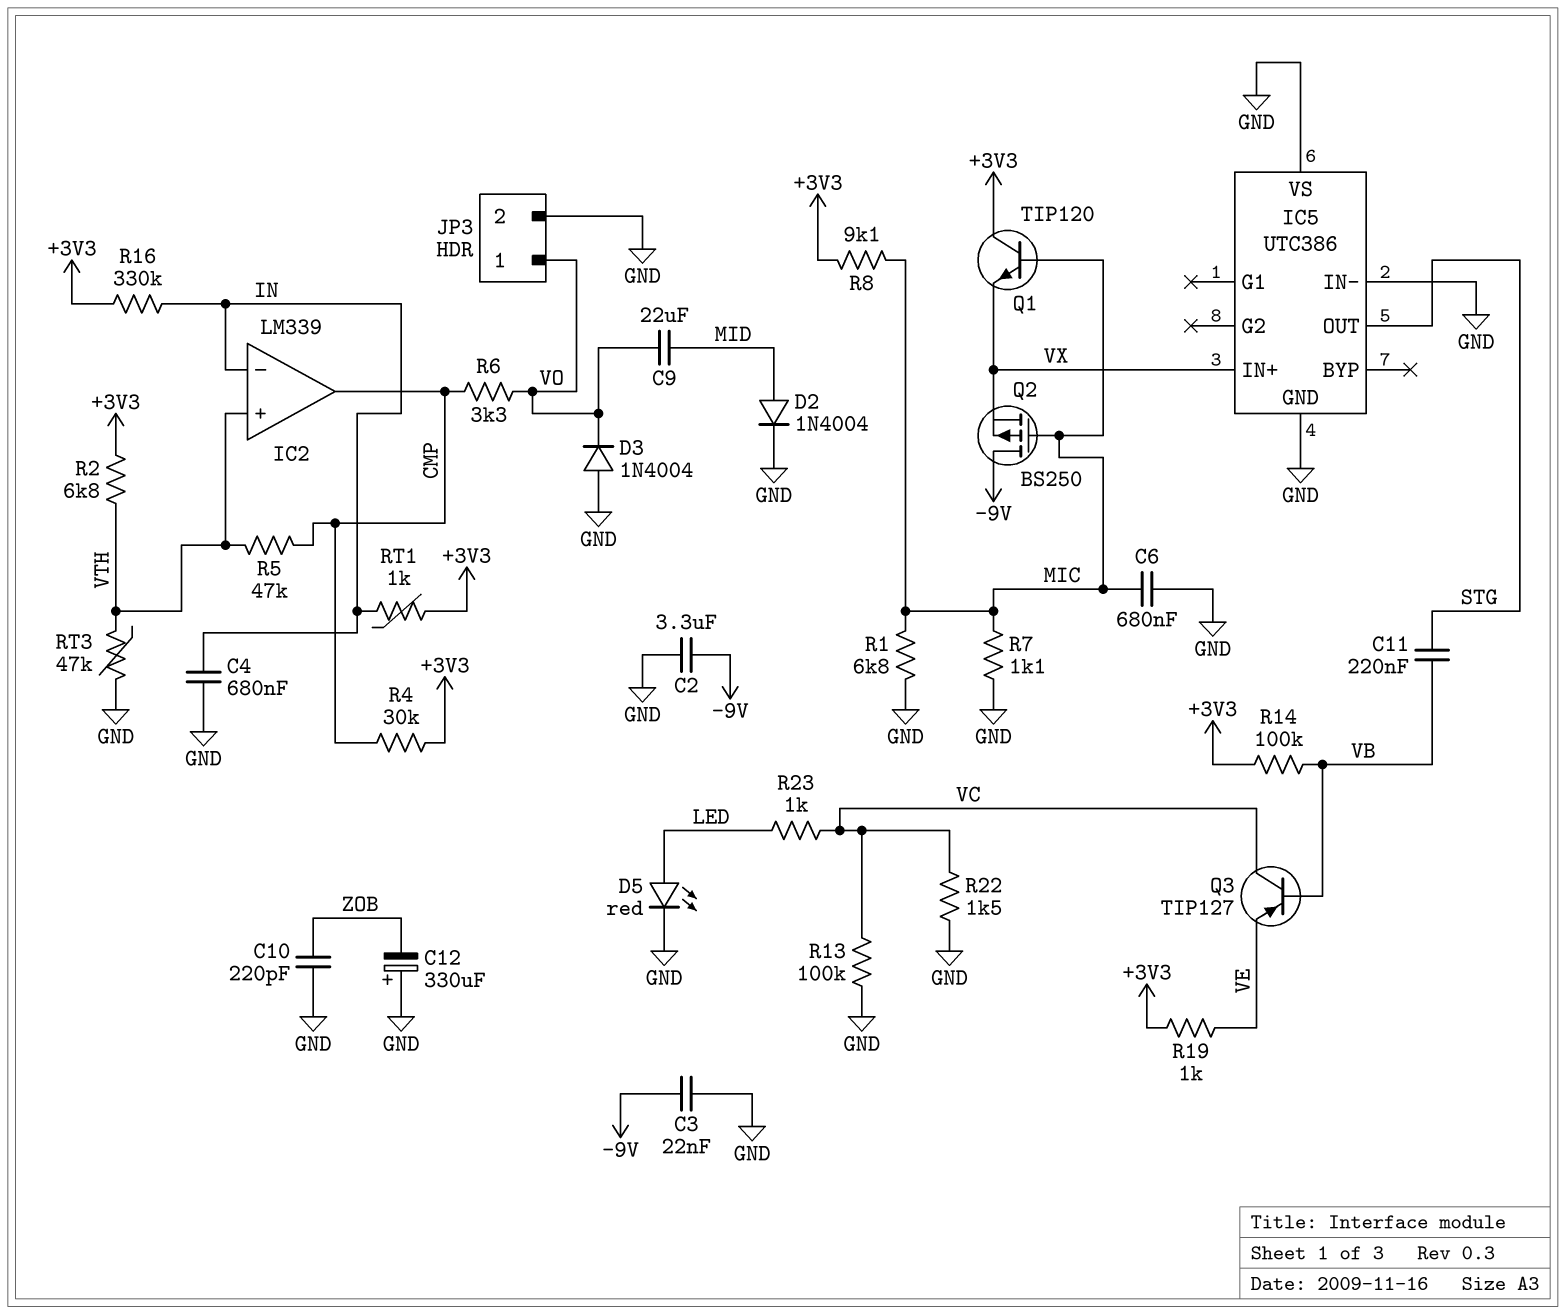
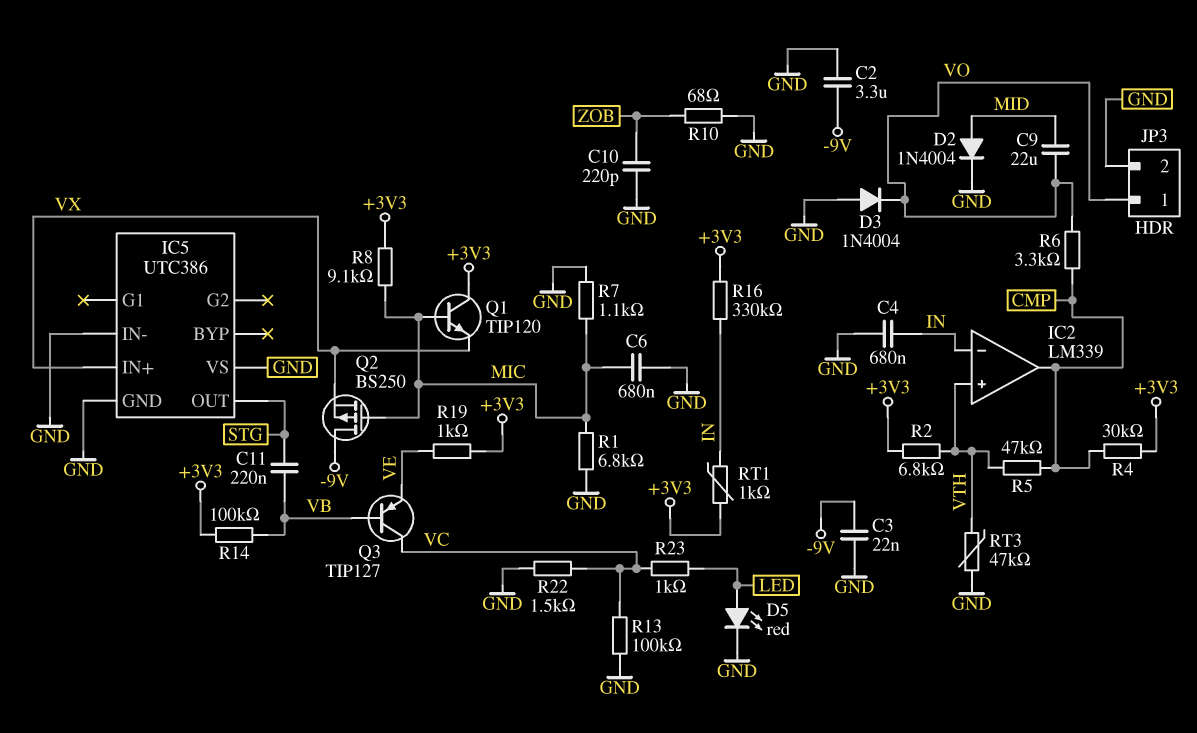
C12: 330uF (plus GND, minus ZOB) -> none
R10: none -> 68 (GND, ZOB)

